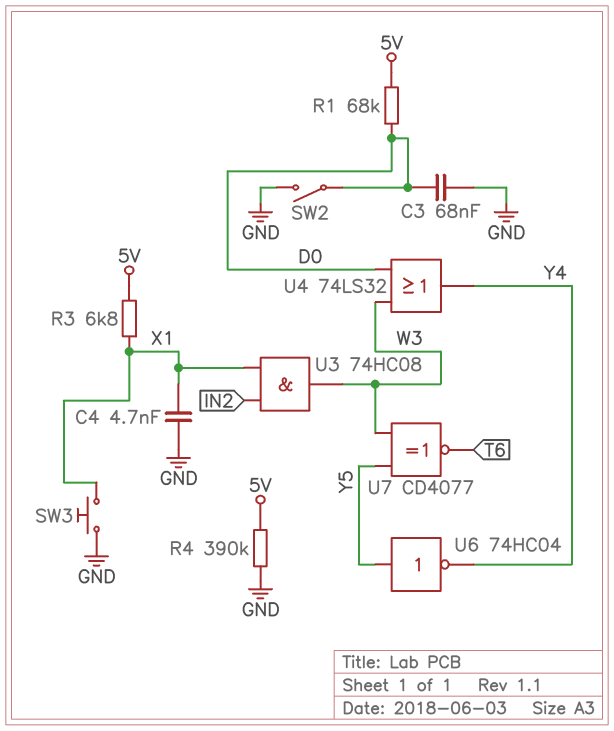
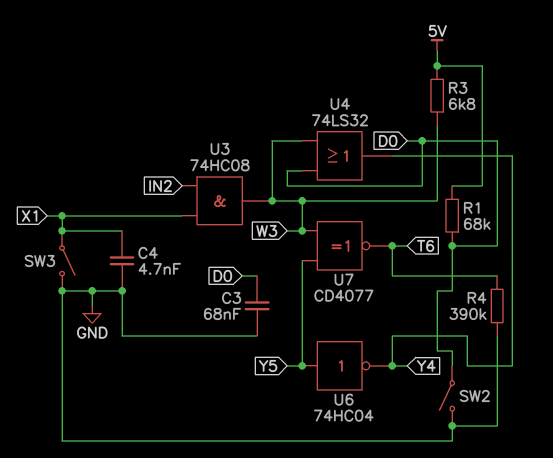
R3: 6.8k (5V, X1) -> 6.8k (5V, W3)
R4: 390k (5V, GND) -> 390k (GND, T6)
SW3: button (GND, X1) -> switch (GND, X1)

